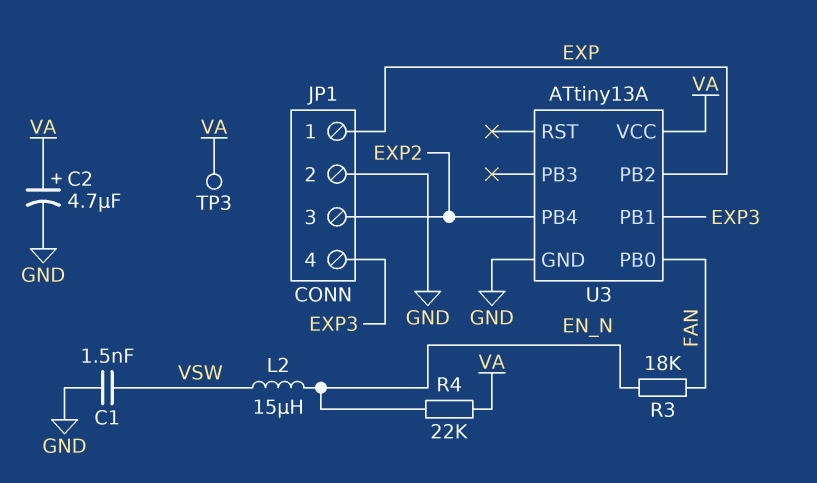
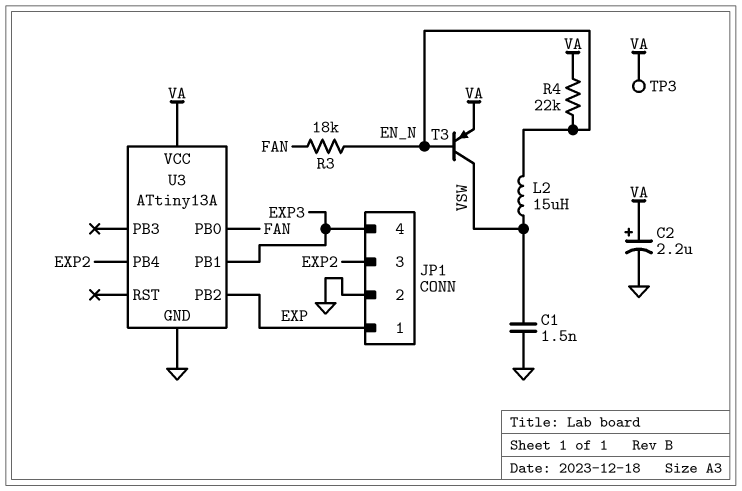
C2: 4.7uF (plus VA, minus GND) -> 2.2uF (plus VA, minus GND)
T3: none -> PNP (B EN_N, C VSW, E VA)

